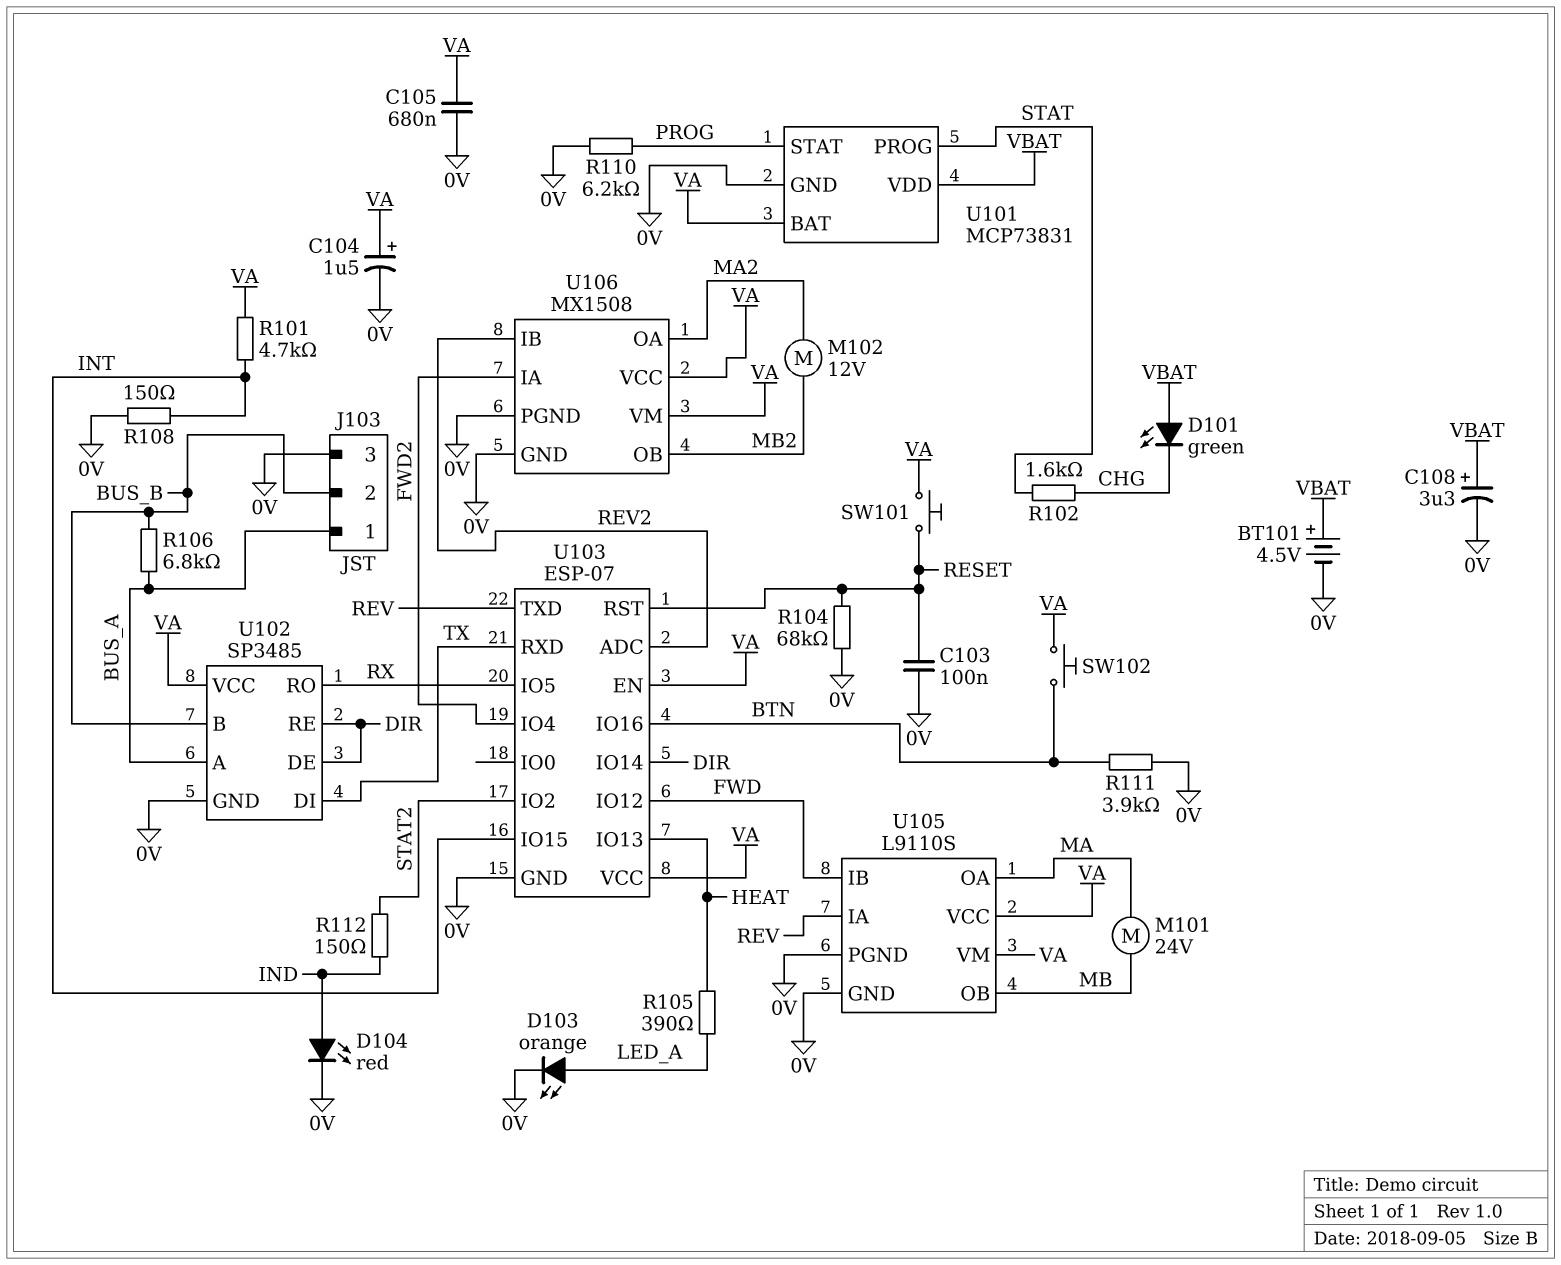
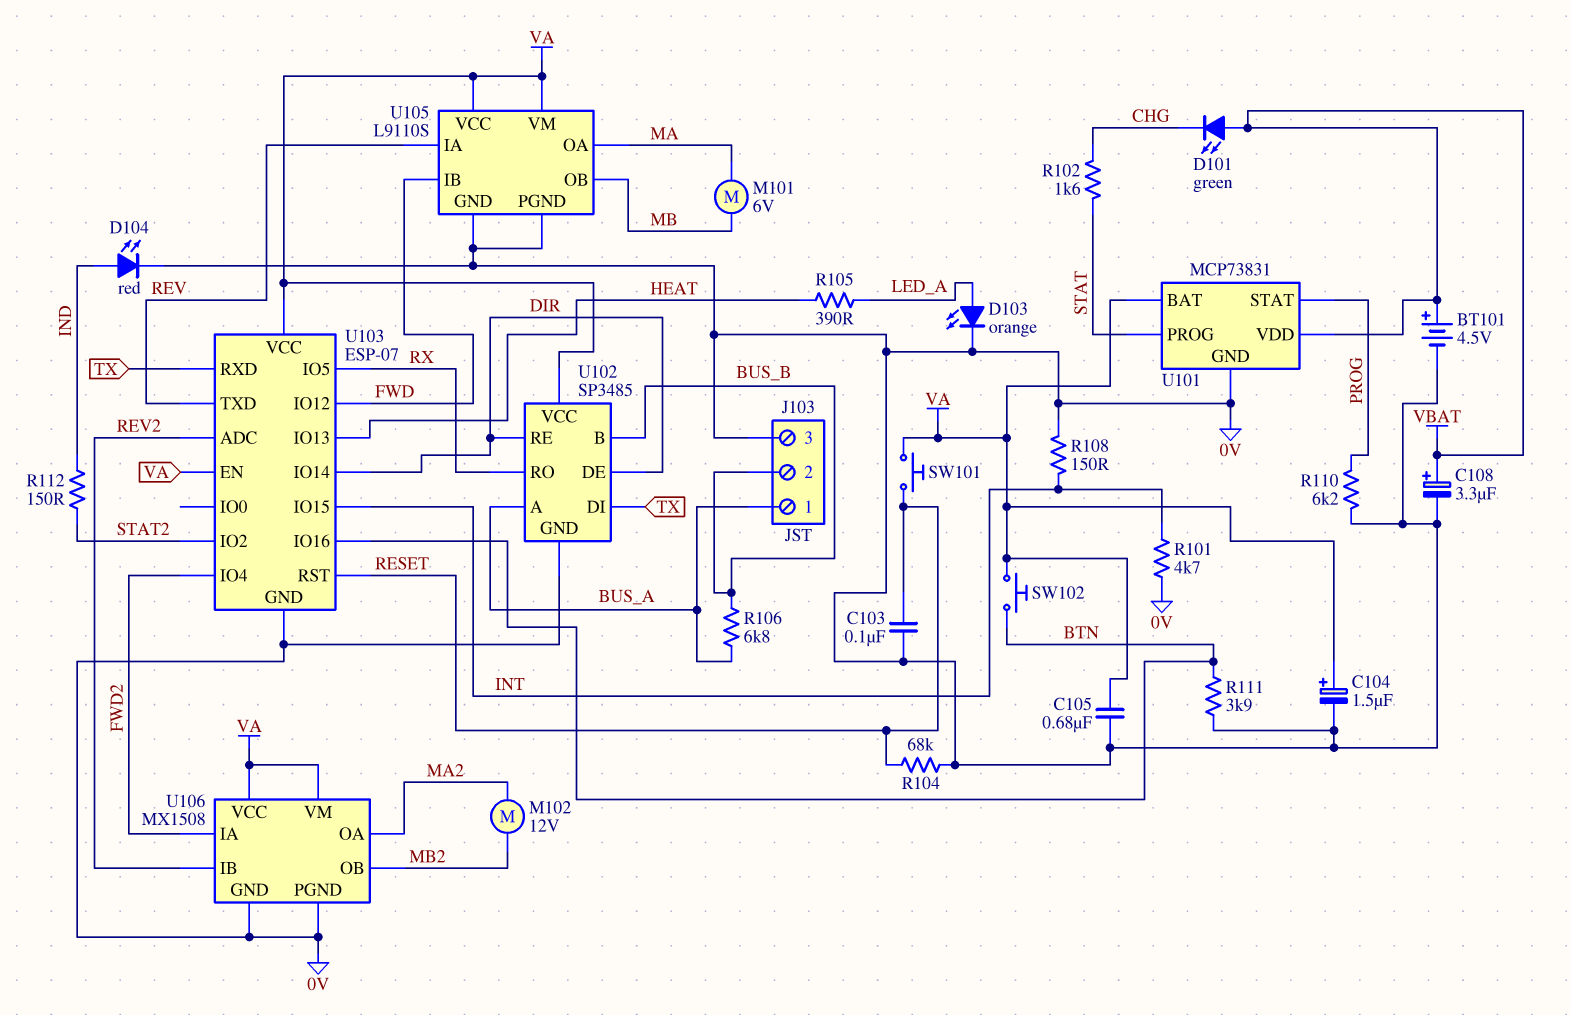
M101: motor 24V (MA, MB) -> motor 6V (MA, MB)
R101: 4.7k (INT, VA) -> 4.7k (0V, INT)

